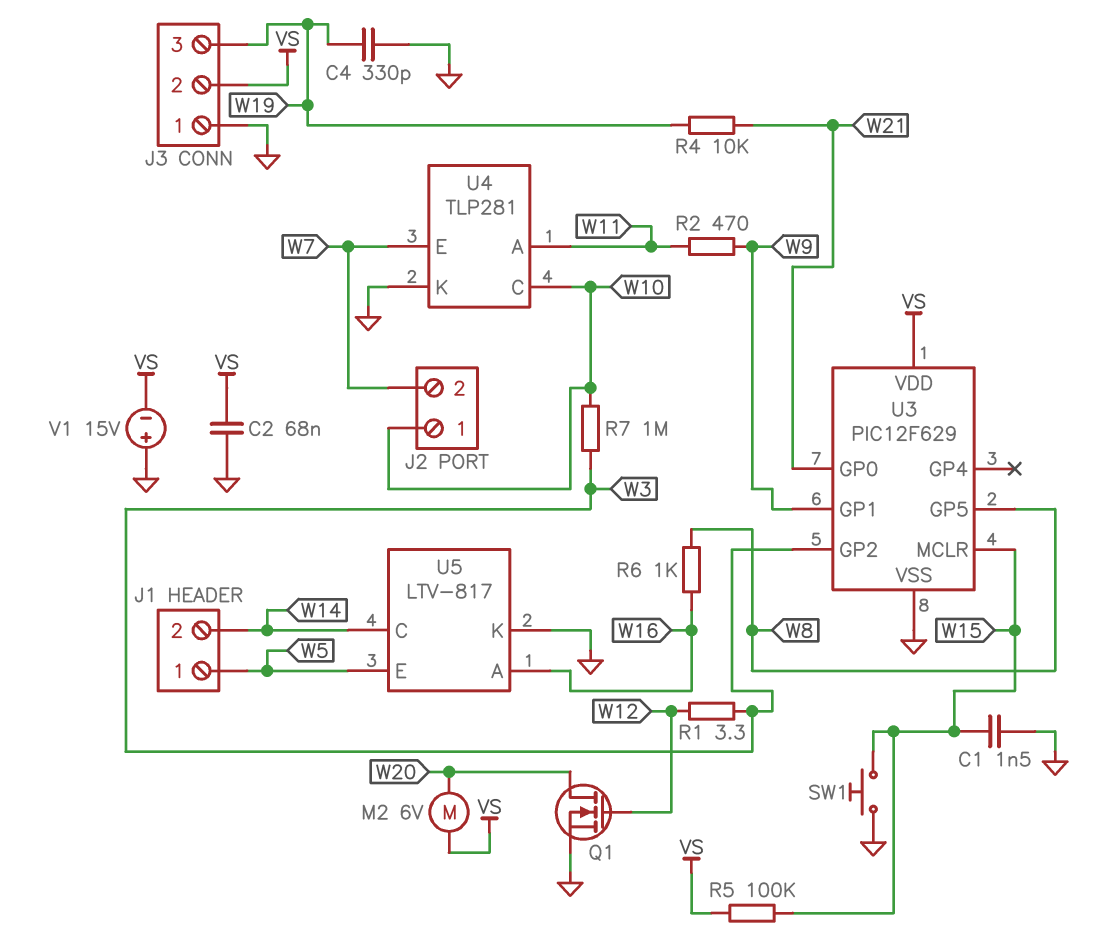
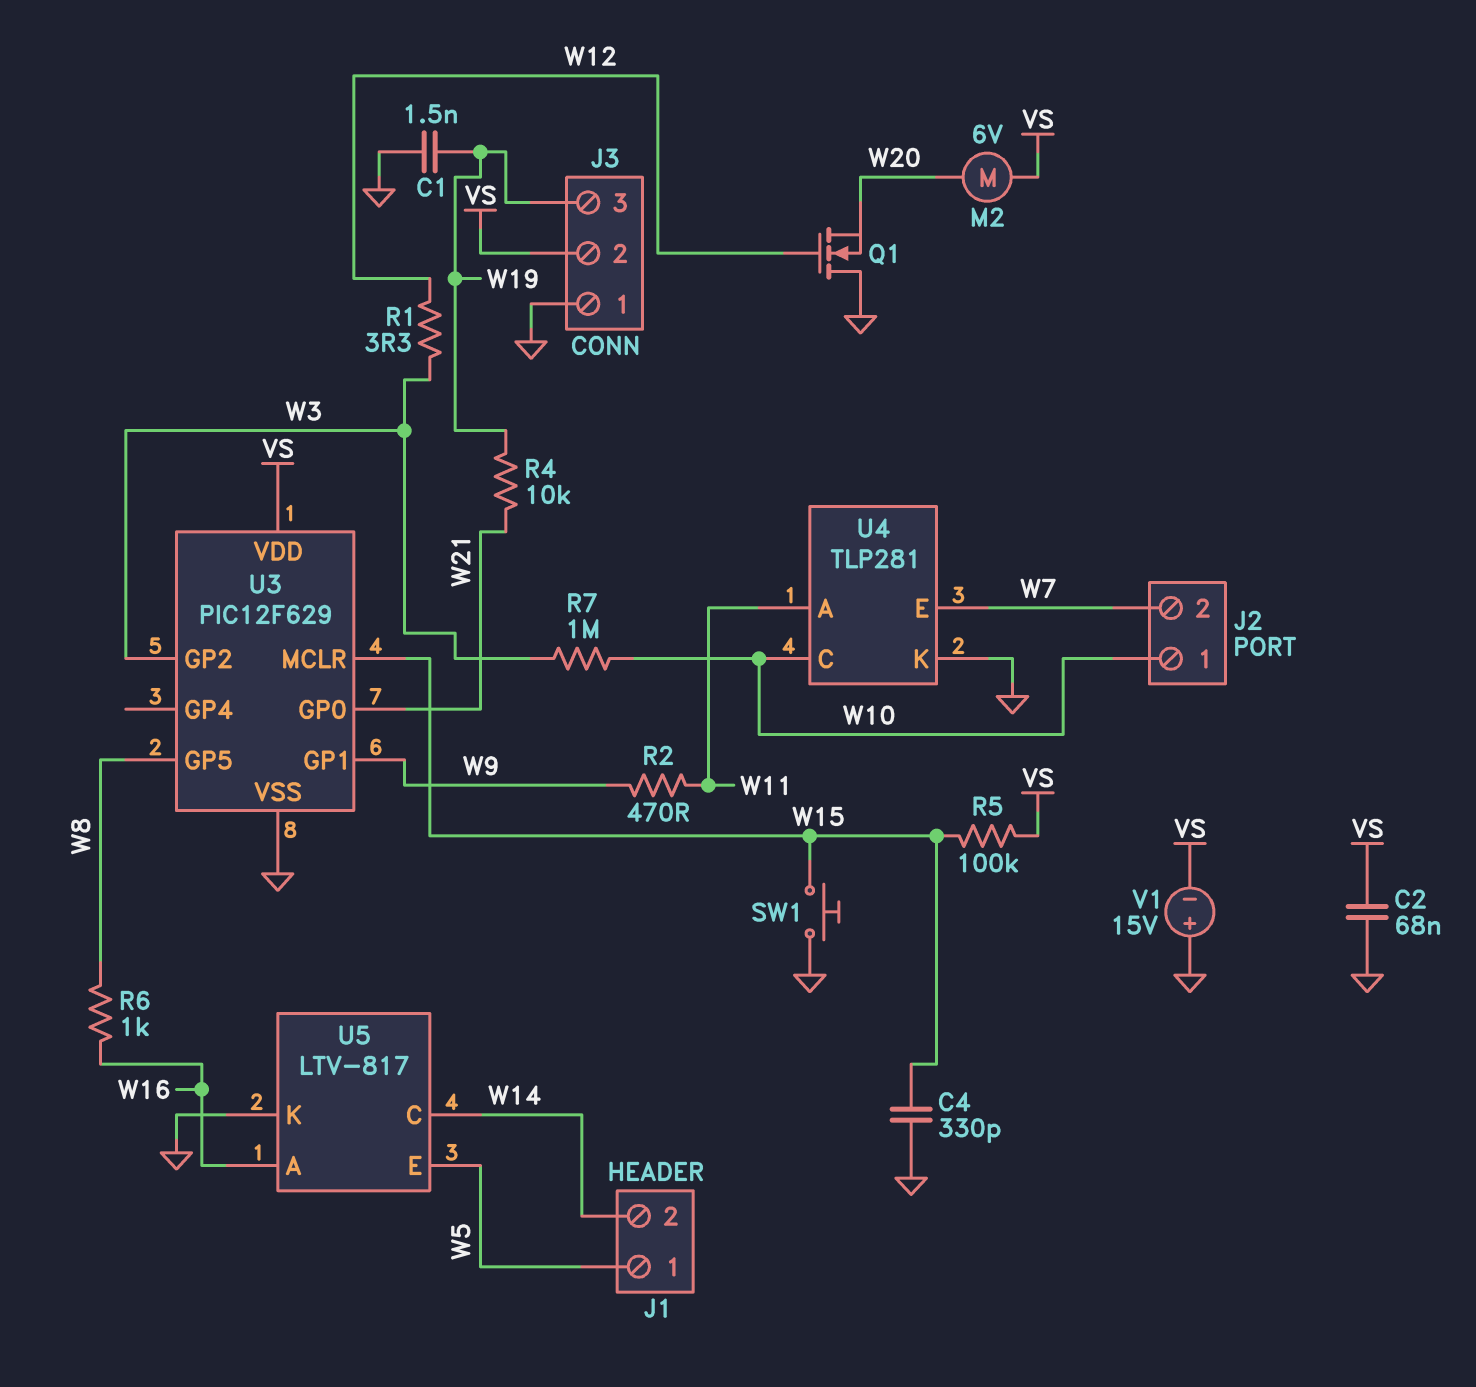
C1: 1.5nF (GND, W15) -> 1.5nF (GND, W19)
C4: 330pF (GND, W19) -> 330pF (GND, W15)
Q1: NMOS (G W12, D W20, S GND) -> NMOS (G W12, D GND, S W20)

